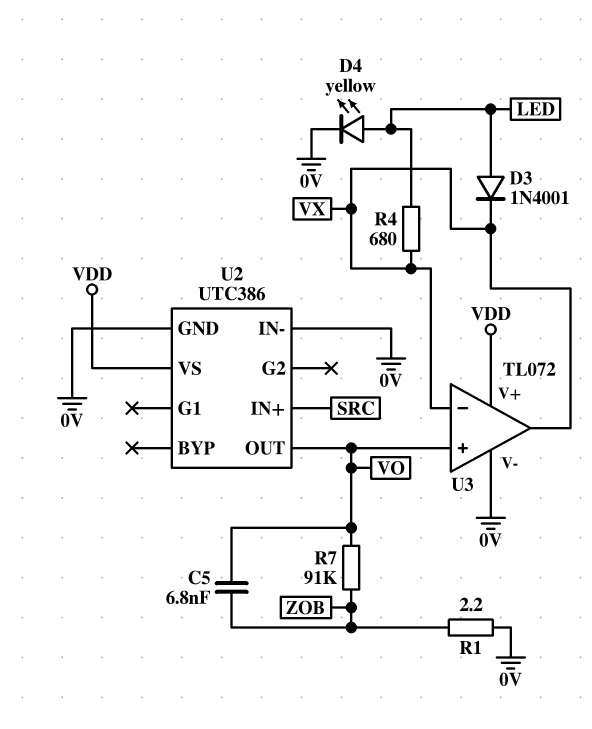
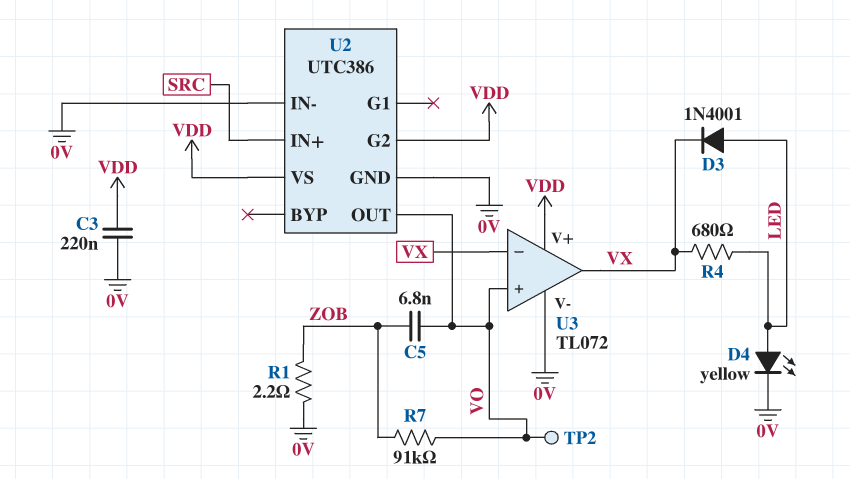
C3: none -> 220nF (0V, VDD)
TP2: none -> test point (VO)
U2 pin G2: none -> VDD

